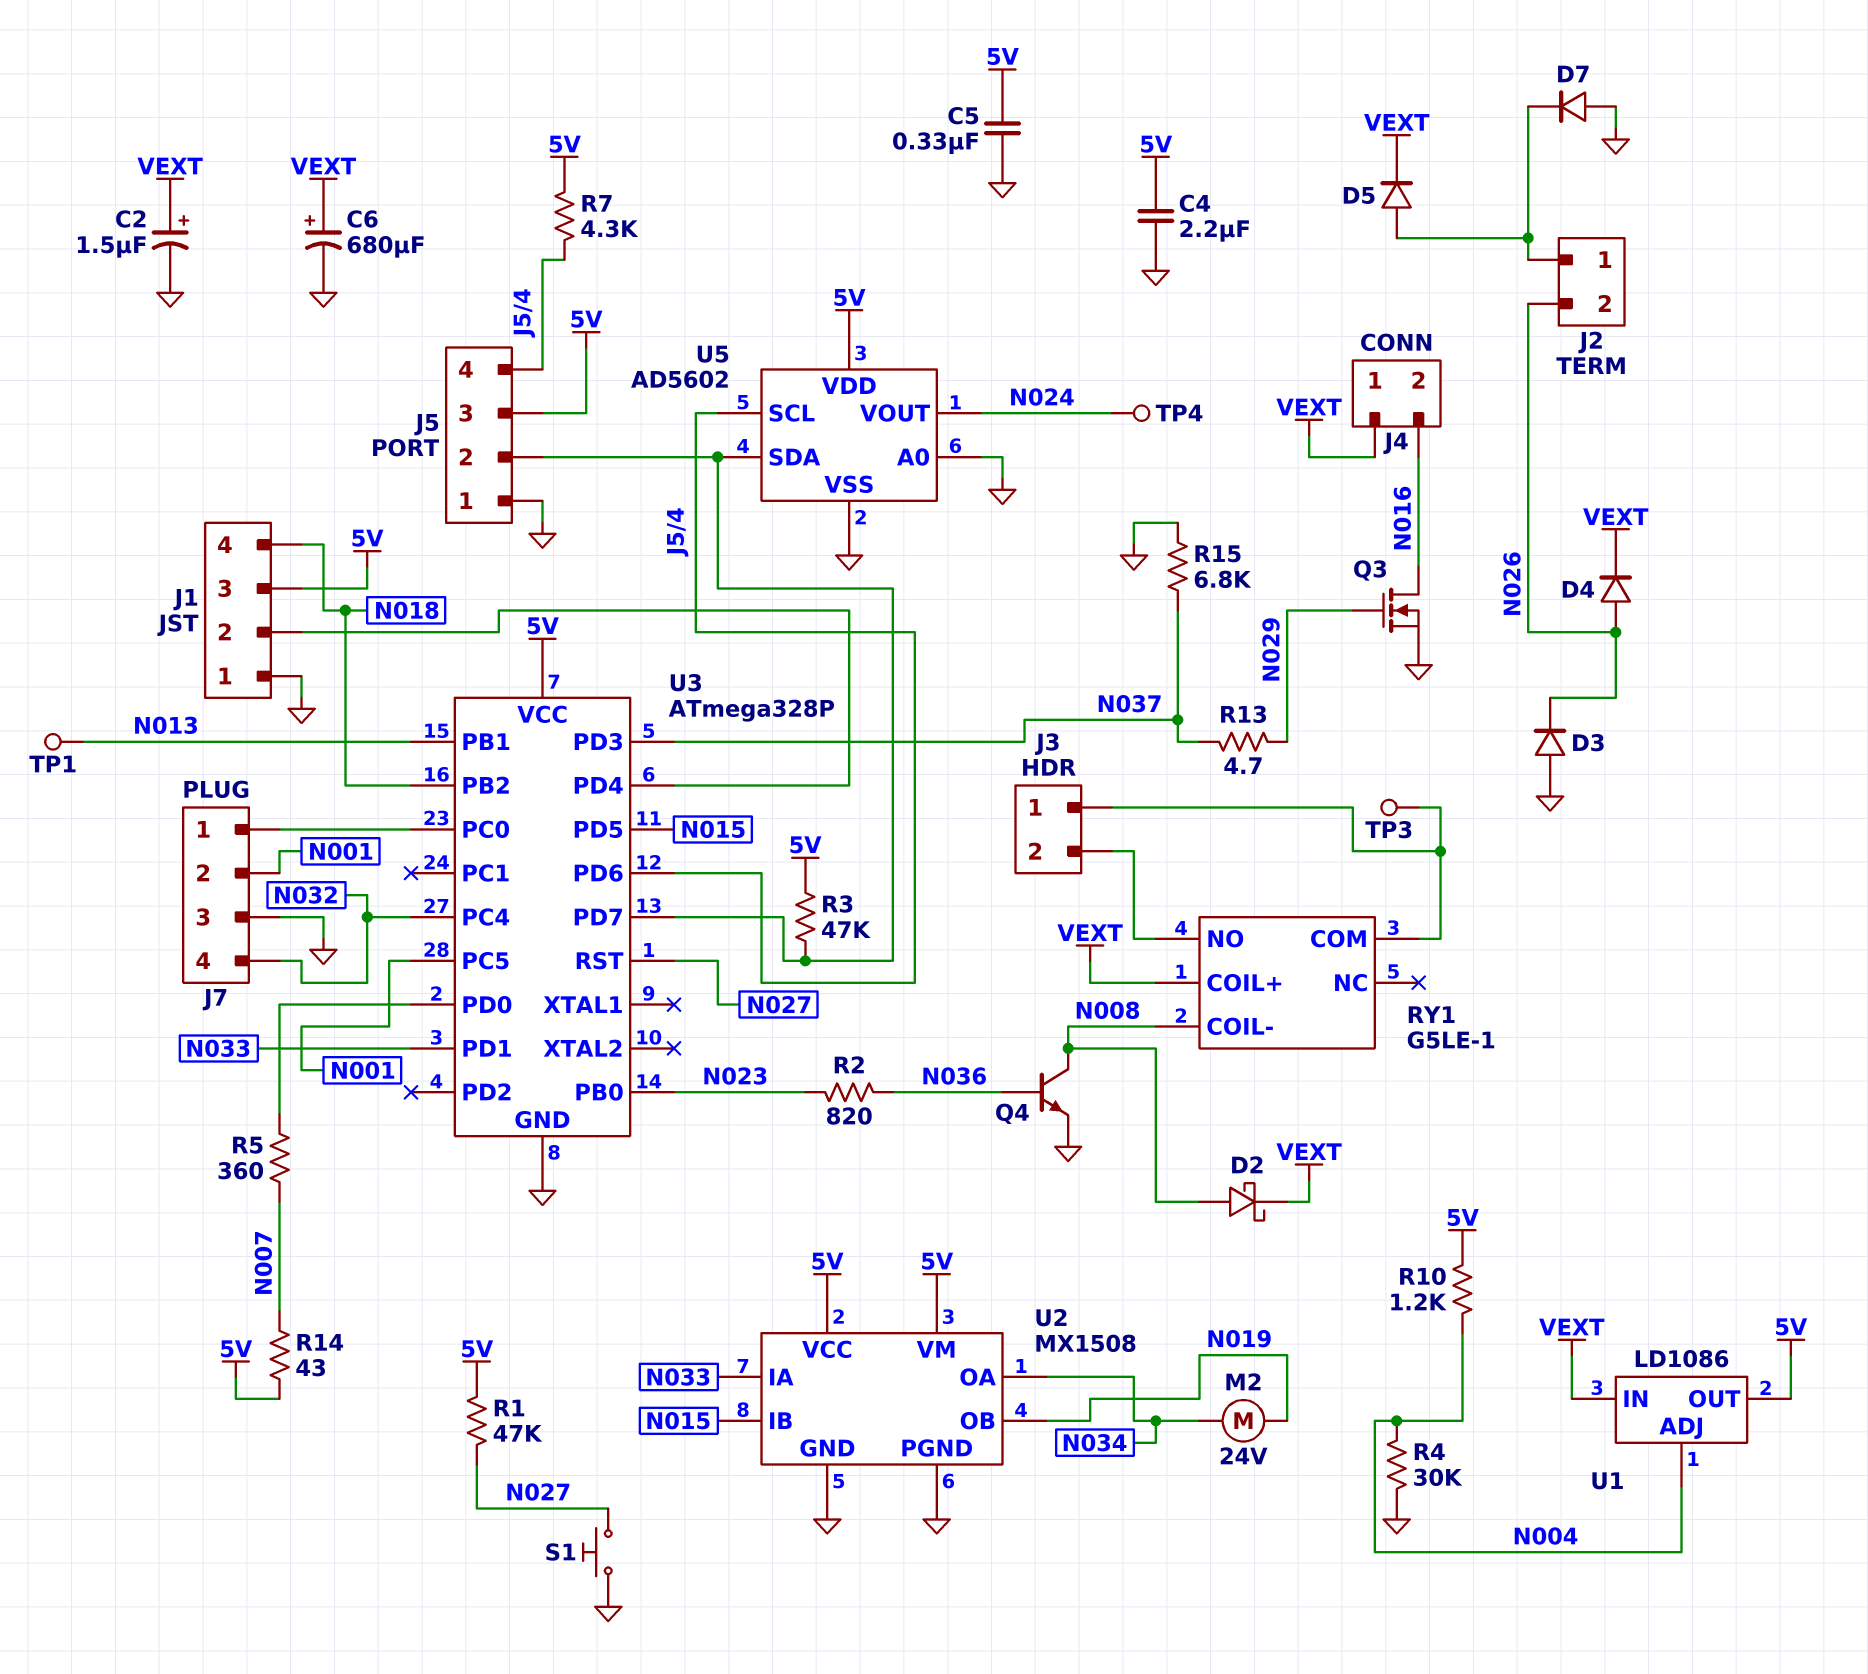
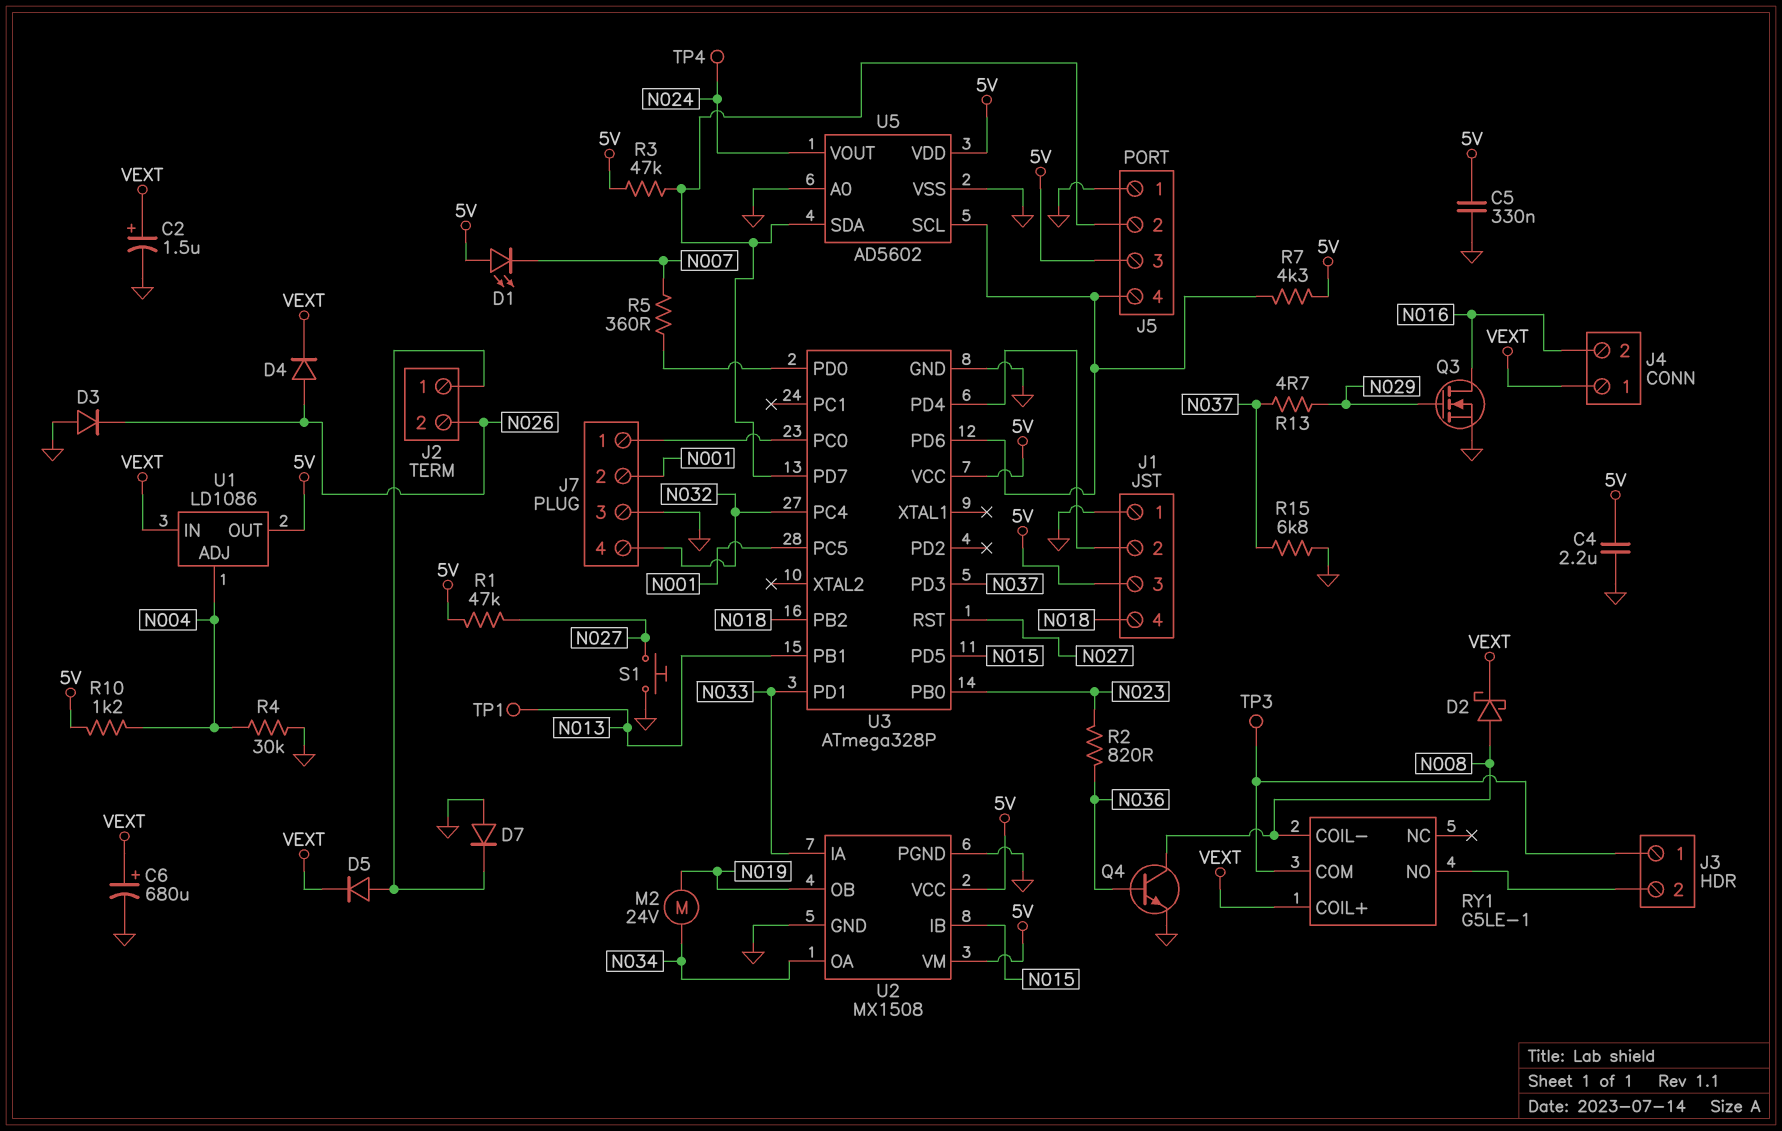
D1: none -> LED (A 5V, K N007)
R14: 43 (5V, N007) -> none

